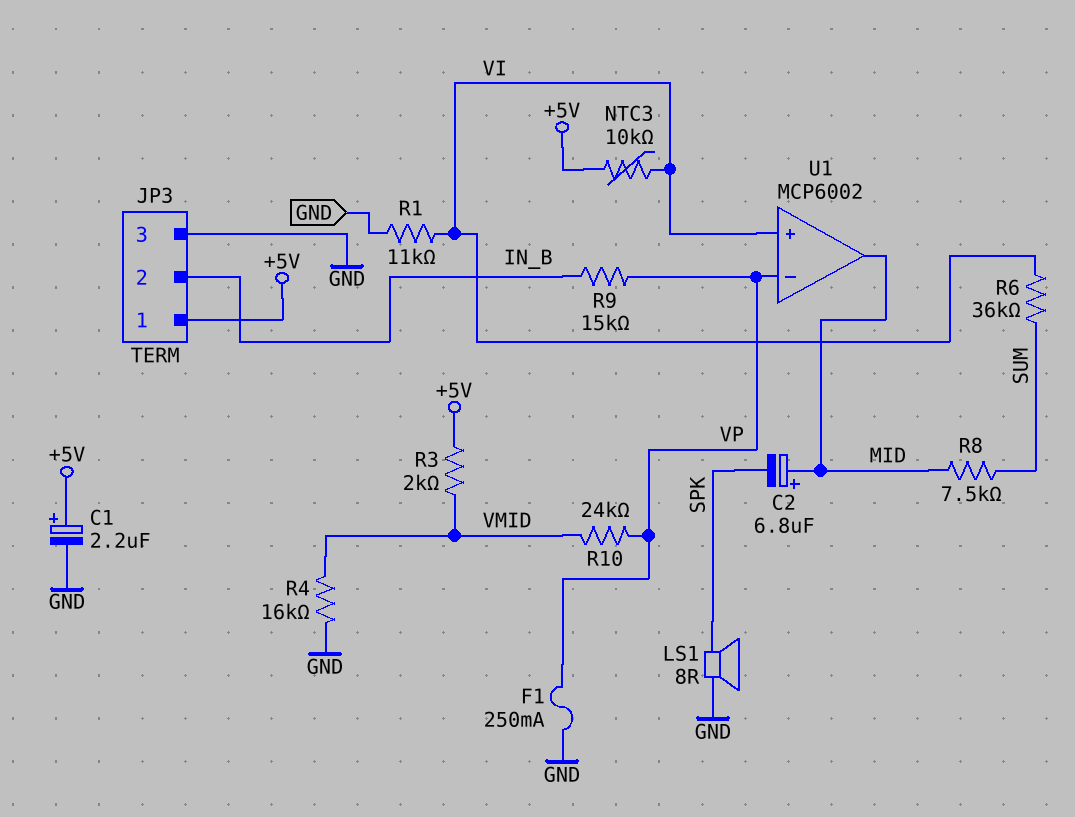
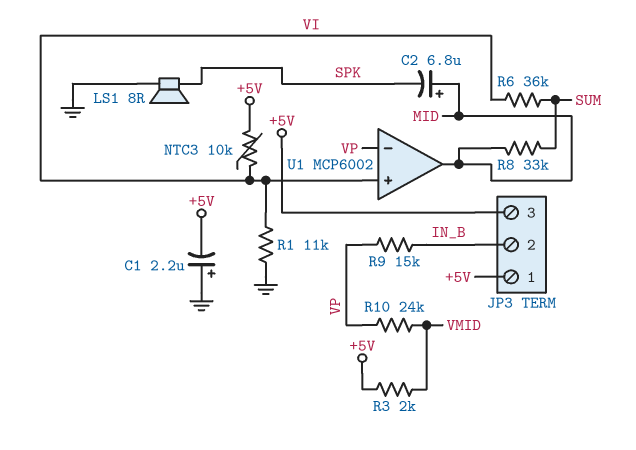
C1: 2.2uF (plus +5V, minus GND) -> 2.2uF (plus GND, minus +5V)
F1: 250mA (GND, VP) -> none
JP3 pin 3: GND -> +5V
R4: 16k (GND, VMID) -> none
R8: 7.5k (MID, SUM) -> 33k (MID, SUM)

